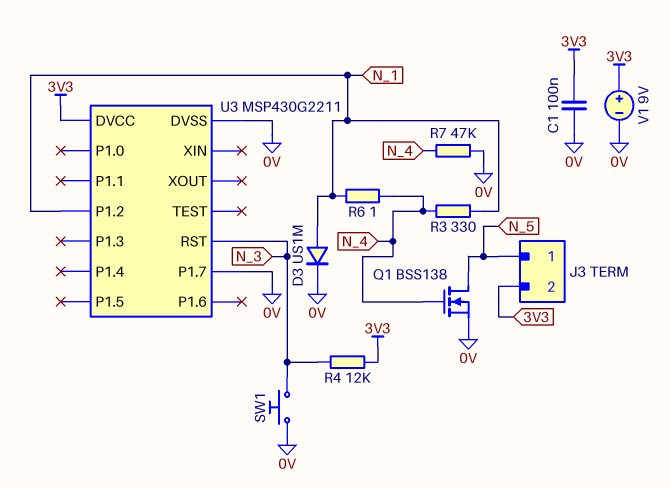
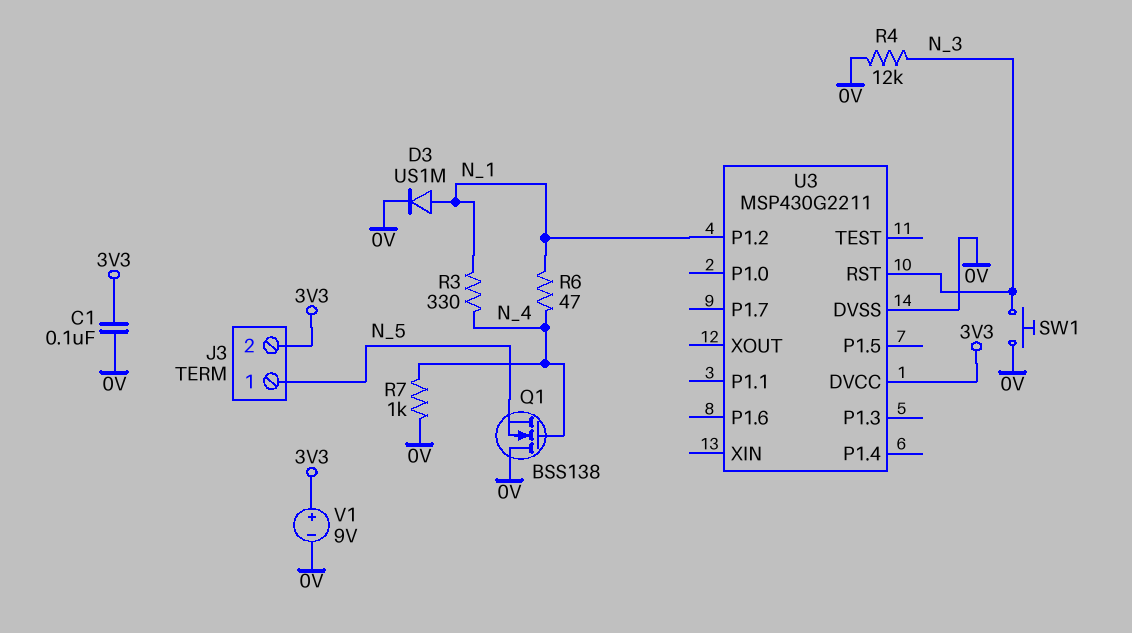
Q1: NMOS BSS138 (G N_4, D N_5, S 0V) -> NMOS BSS138 (G N_4, D 0V, S N_5)
R4: 12k (3V3, N_3) -> 12k (0V, N_3)
R6: 1 (N_1, N_4) -> 47 (N_1, N_4)
R7: 47k (0V, N_4) -> 1k (0V, N_4)
U3 pin P1.7: 0V -> none

